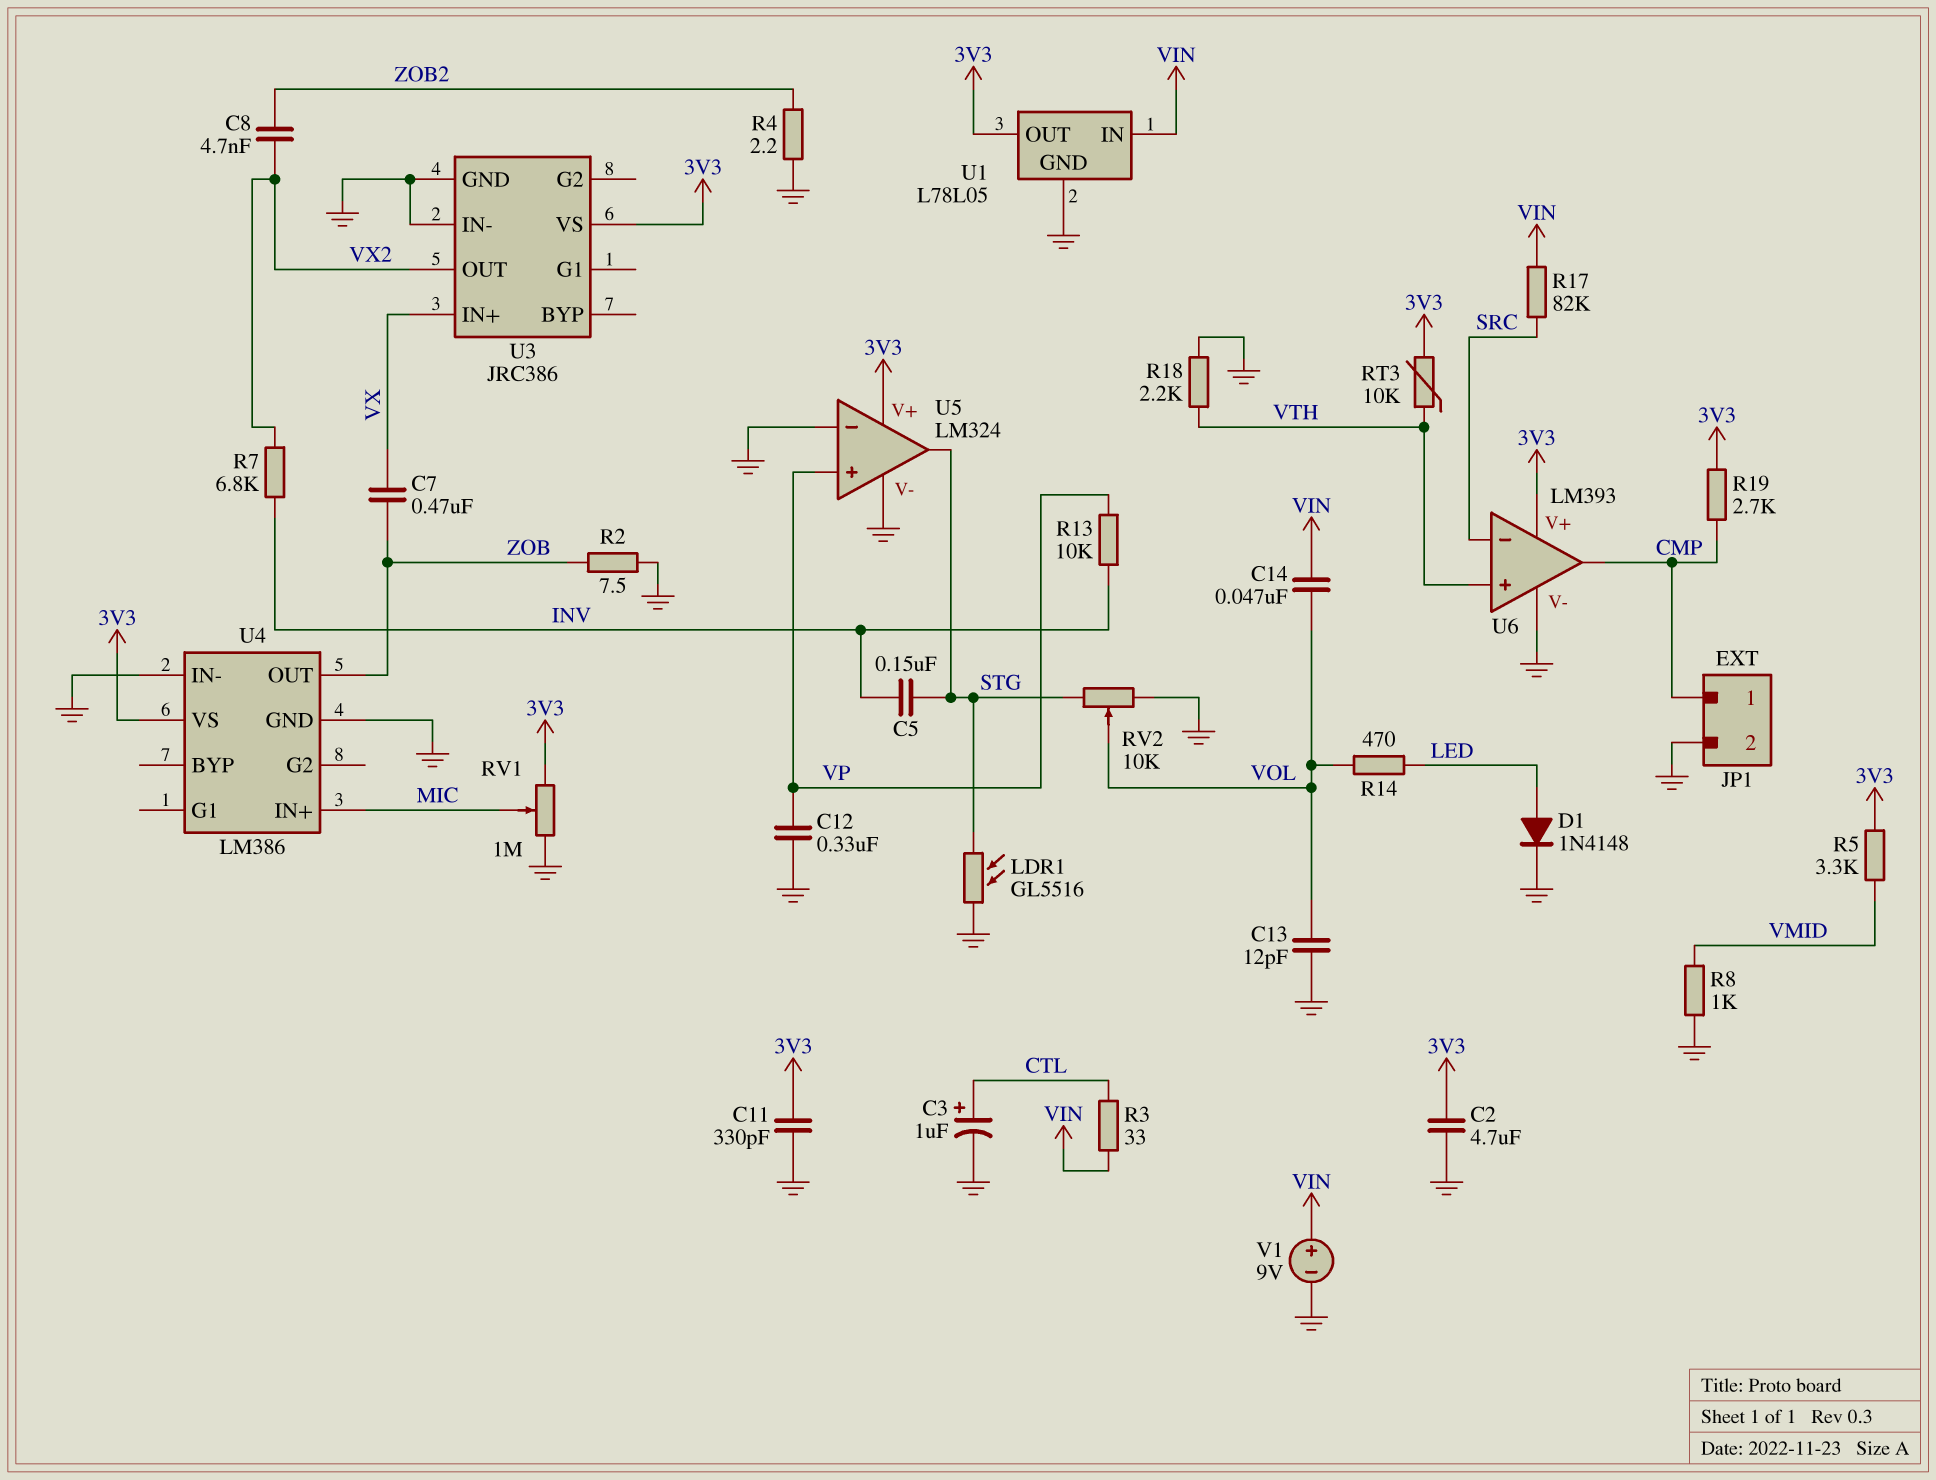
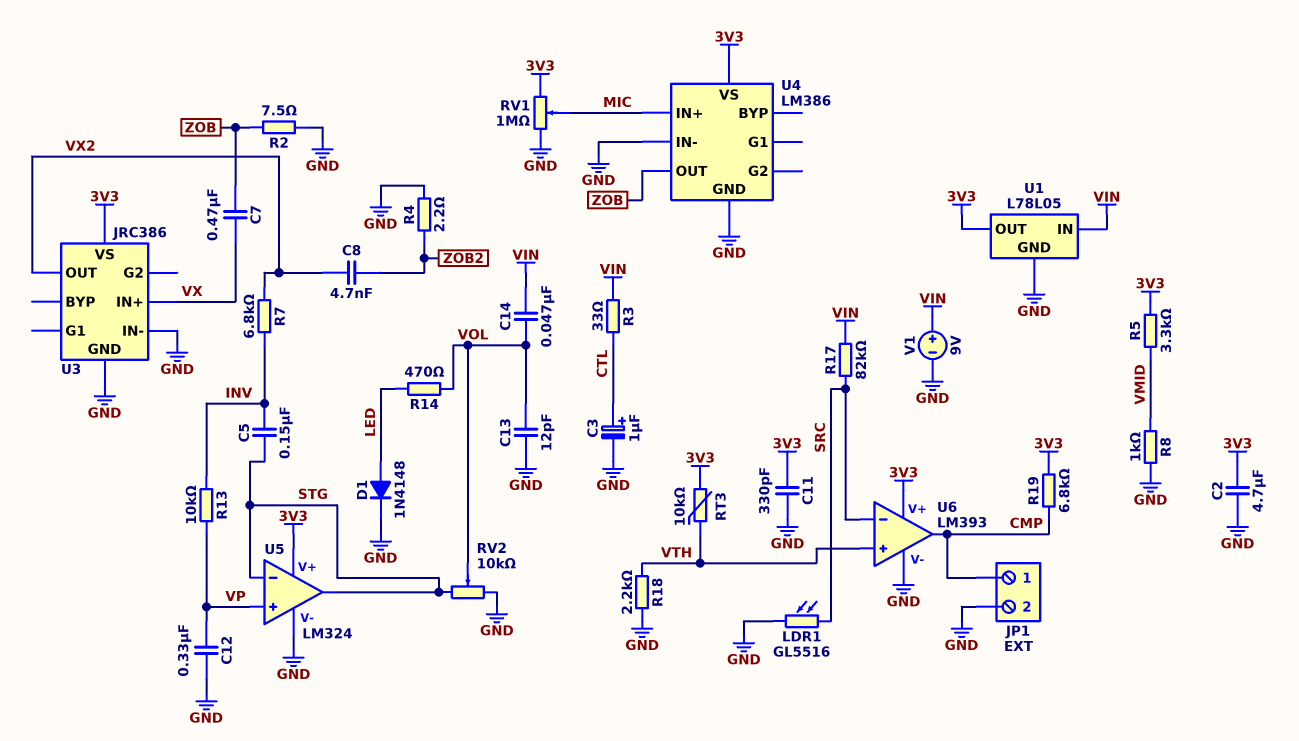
LDR1: GL5516 (GND, STG) -> GL5516 (GND, SRC)
R19: 2.7k (3V3, CMP) -> 6.8k (3V3, CMP)
U5 pin in-: GND -> STG

